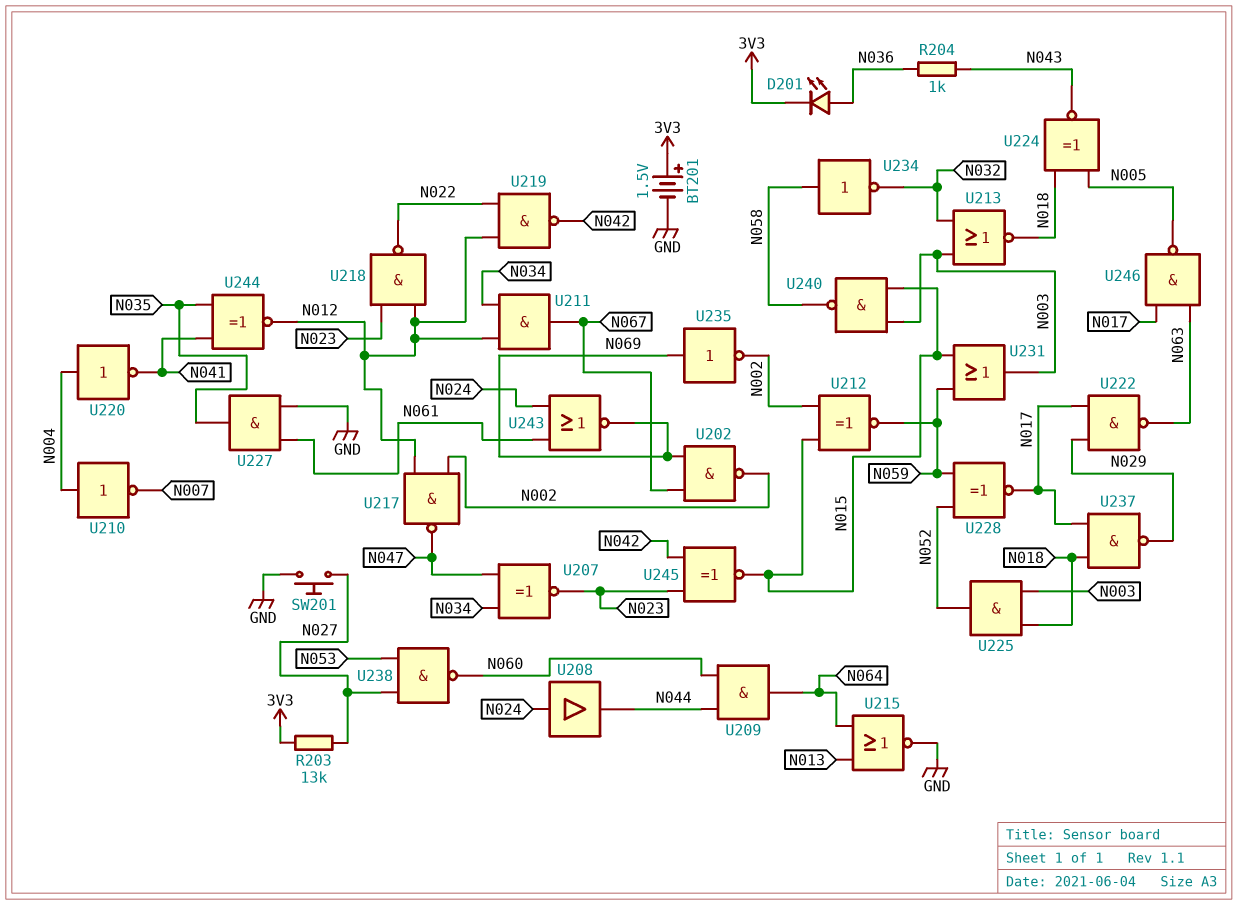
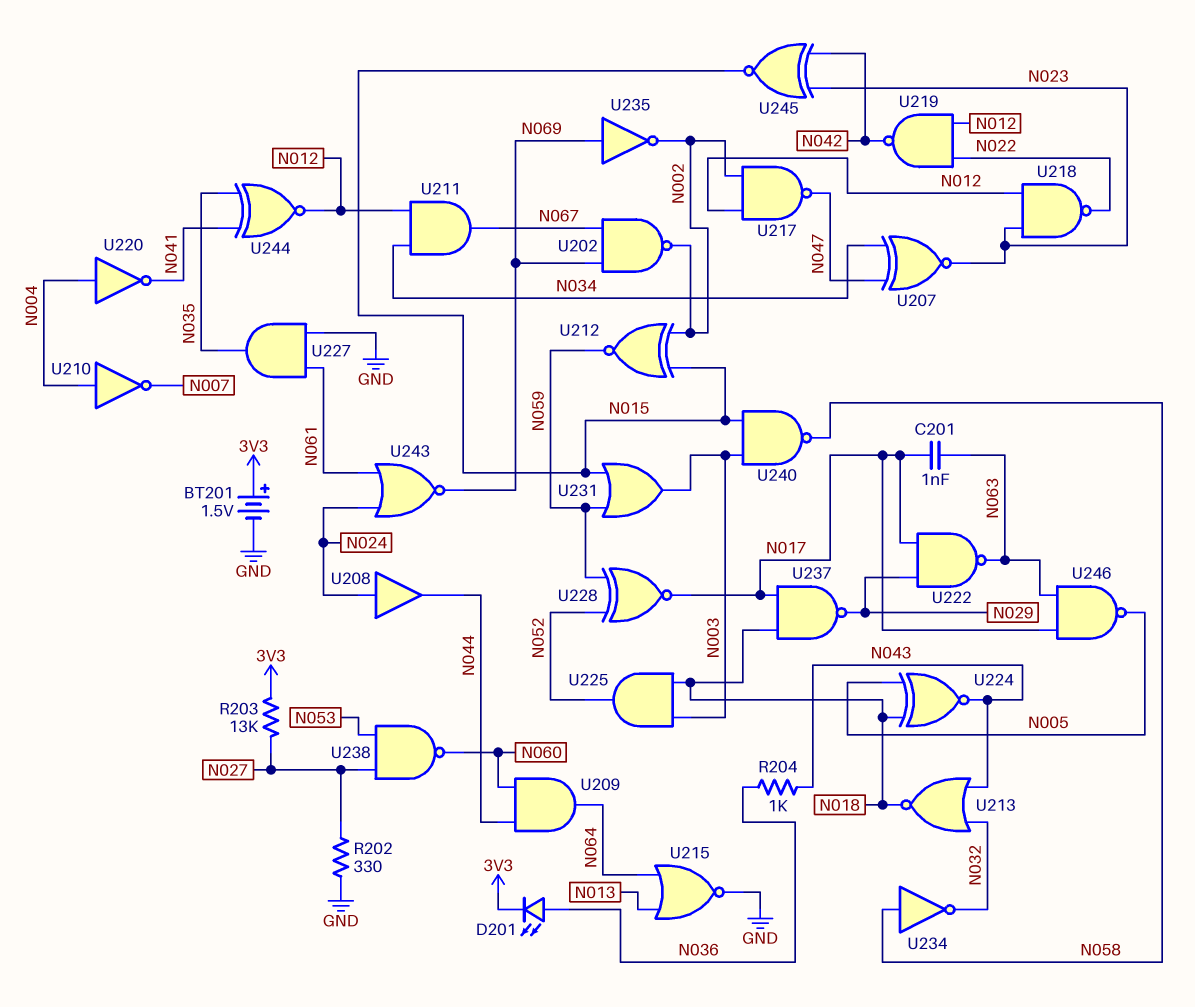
C201: none -> 1nF (N017, N063)
R202: none -> 330 (GND, N027)
SW201: button (GND, N027) -> none
U213: NOR (in N003, in N032, out N018) -> NOR (in N032, in N043, out N018)

